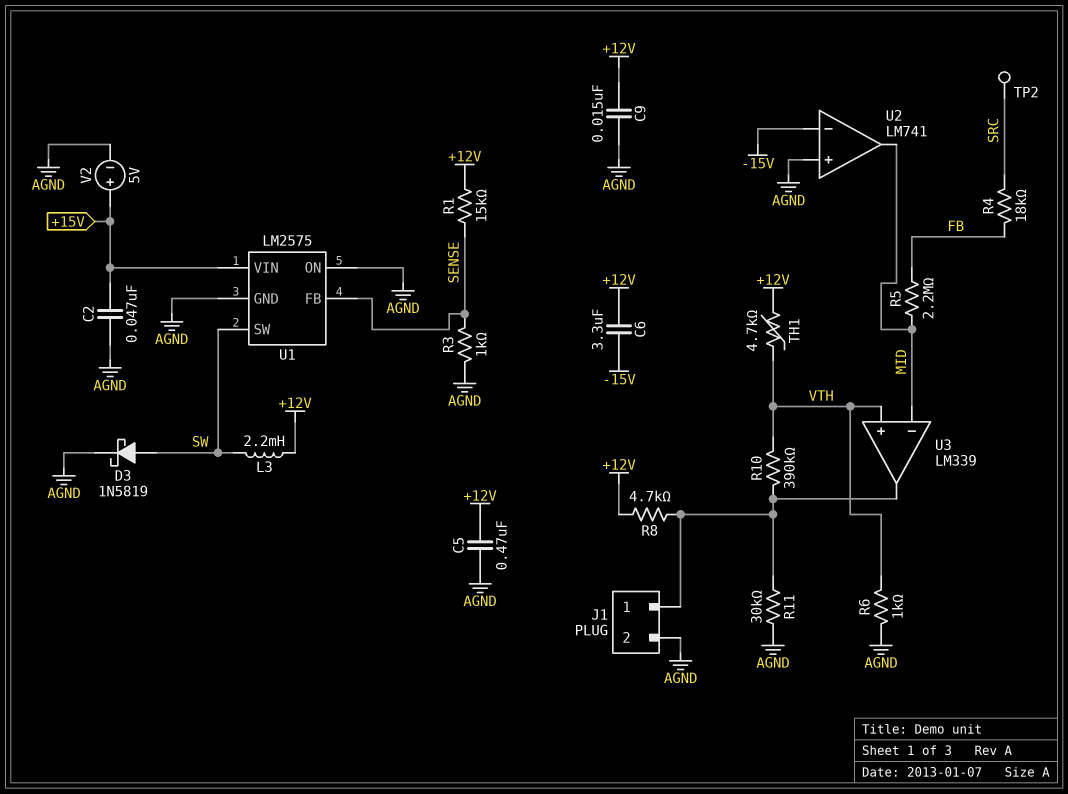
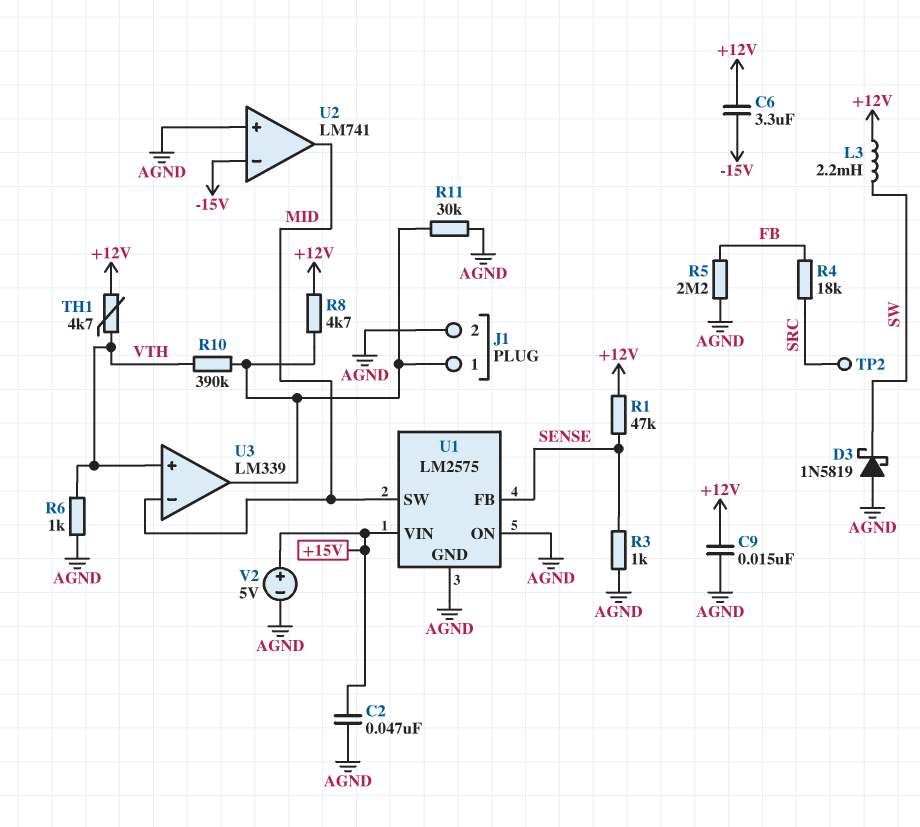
C5: 470nF (+12V, AGND) -> none
D3: schottky 1N5819 (A SW, K AGND) -> schottky 1N5819 (A AGND, K SW)
R1: 15k (+12V, SENSE) -> 47k (+12V, SENSE)
R5: 2.2M (FB, MID) -> 2.2M (AGND, FB)
U1 pin SW: SW -> MID

